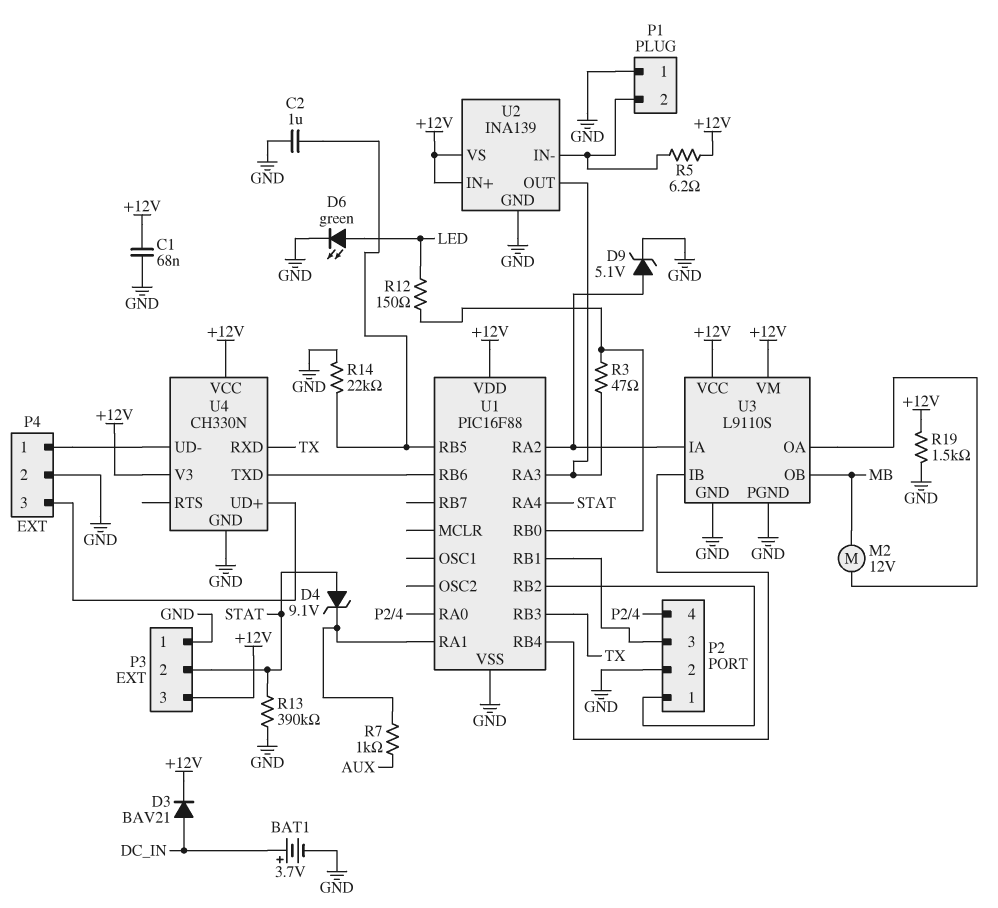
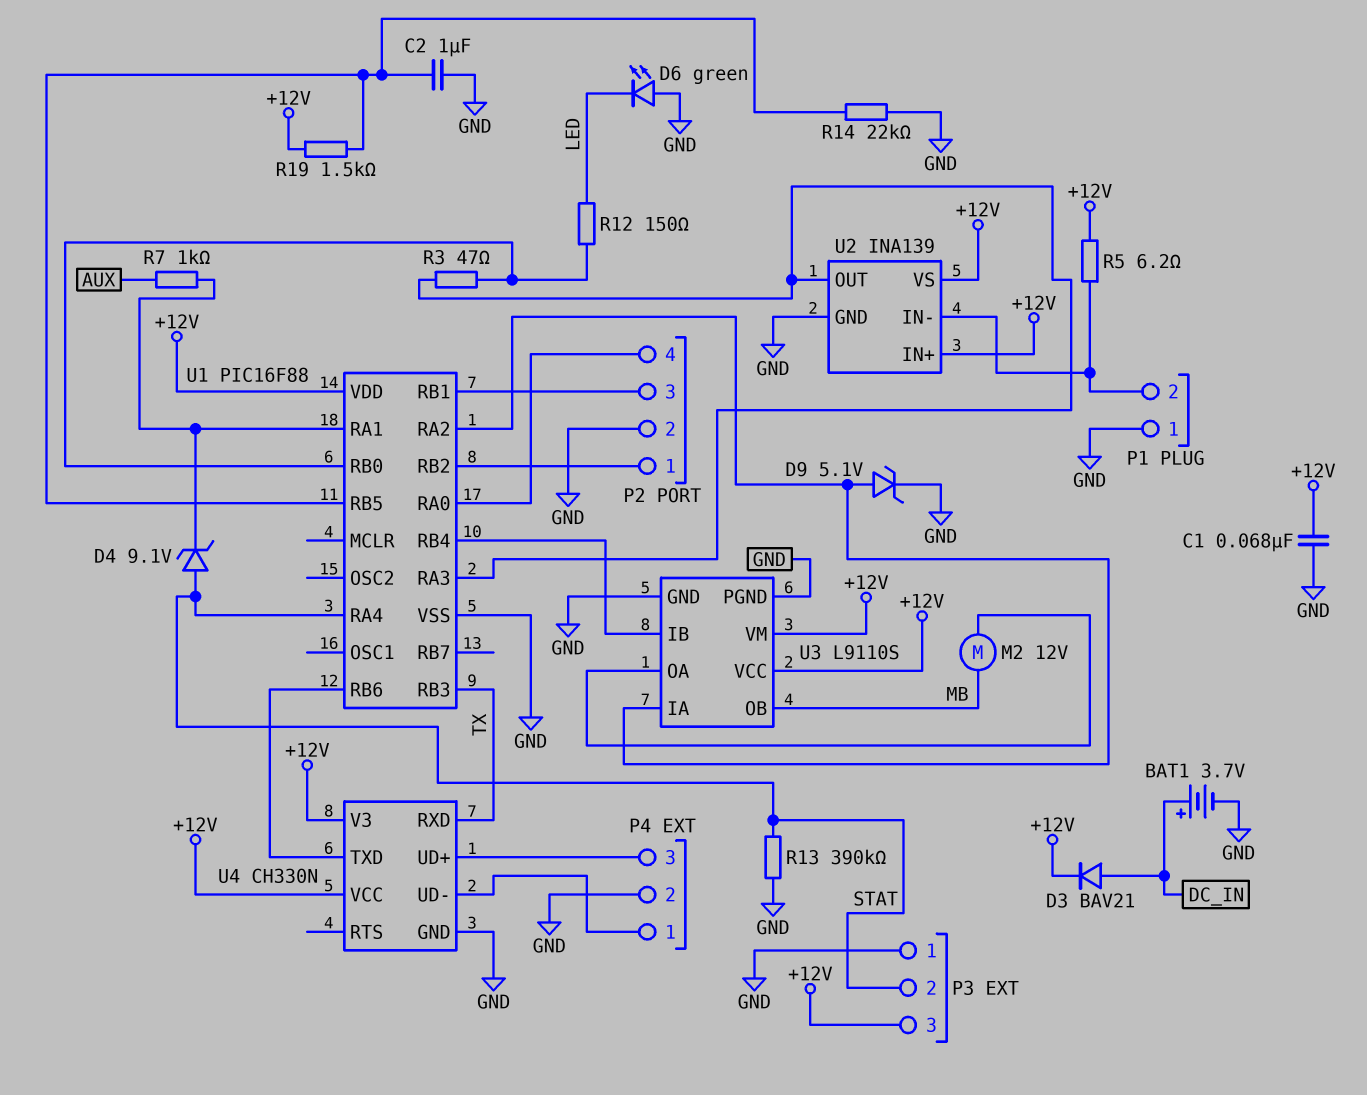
D6: LED green (A LED, K GND) -> LED green (A GND, K LED)
R19: 1.5k (+12V, GND) -> 1.5k (+12V, U1/RB5)

